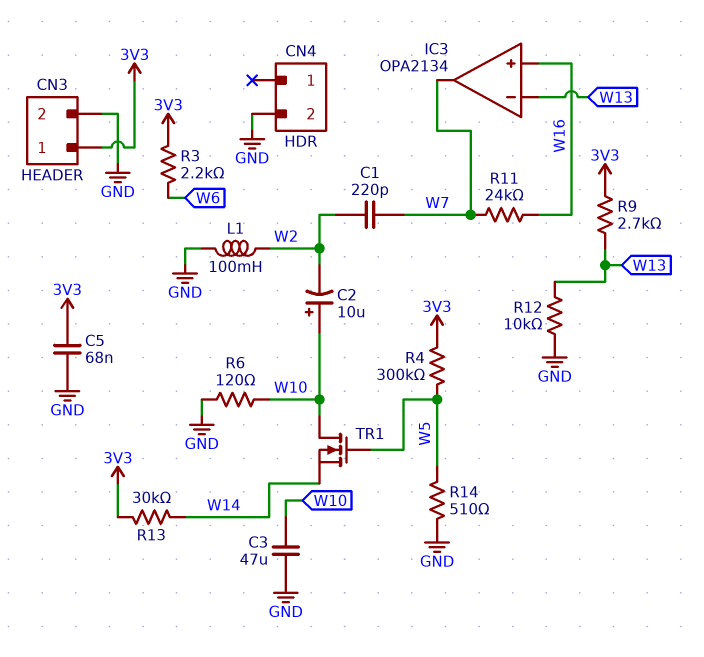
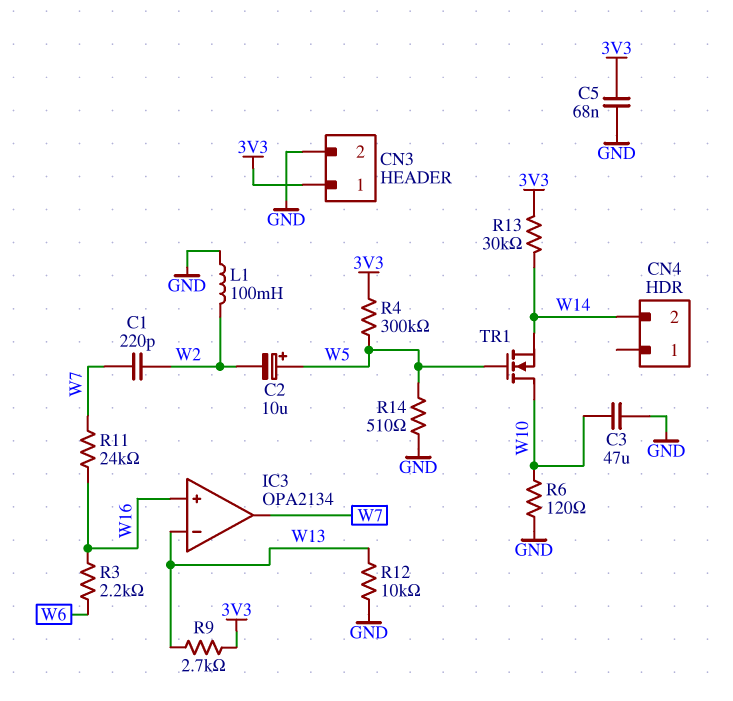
C2: 10uF (plus W10, minus W2) -> 10uF (plus W5, minus W2)
CN4 pin 2: GND -> W14
R3: 2.2k (3V3, W6) -> 2.2k (W6, W16)

